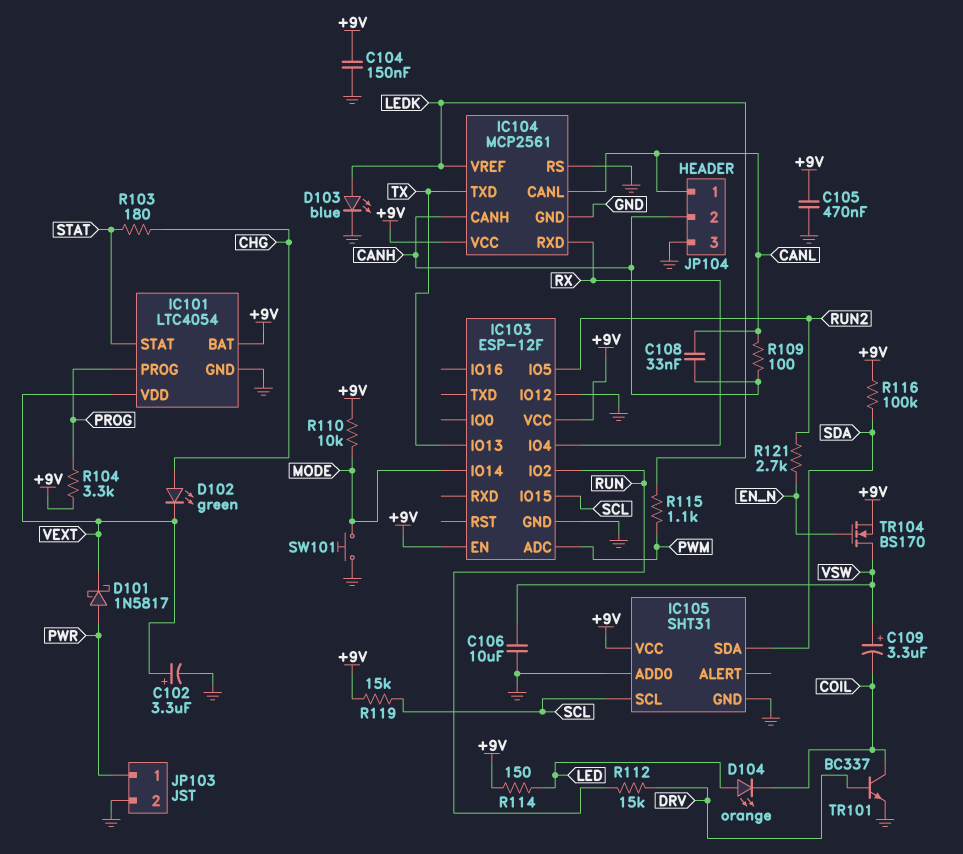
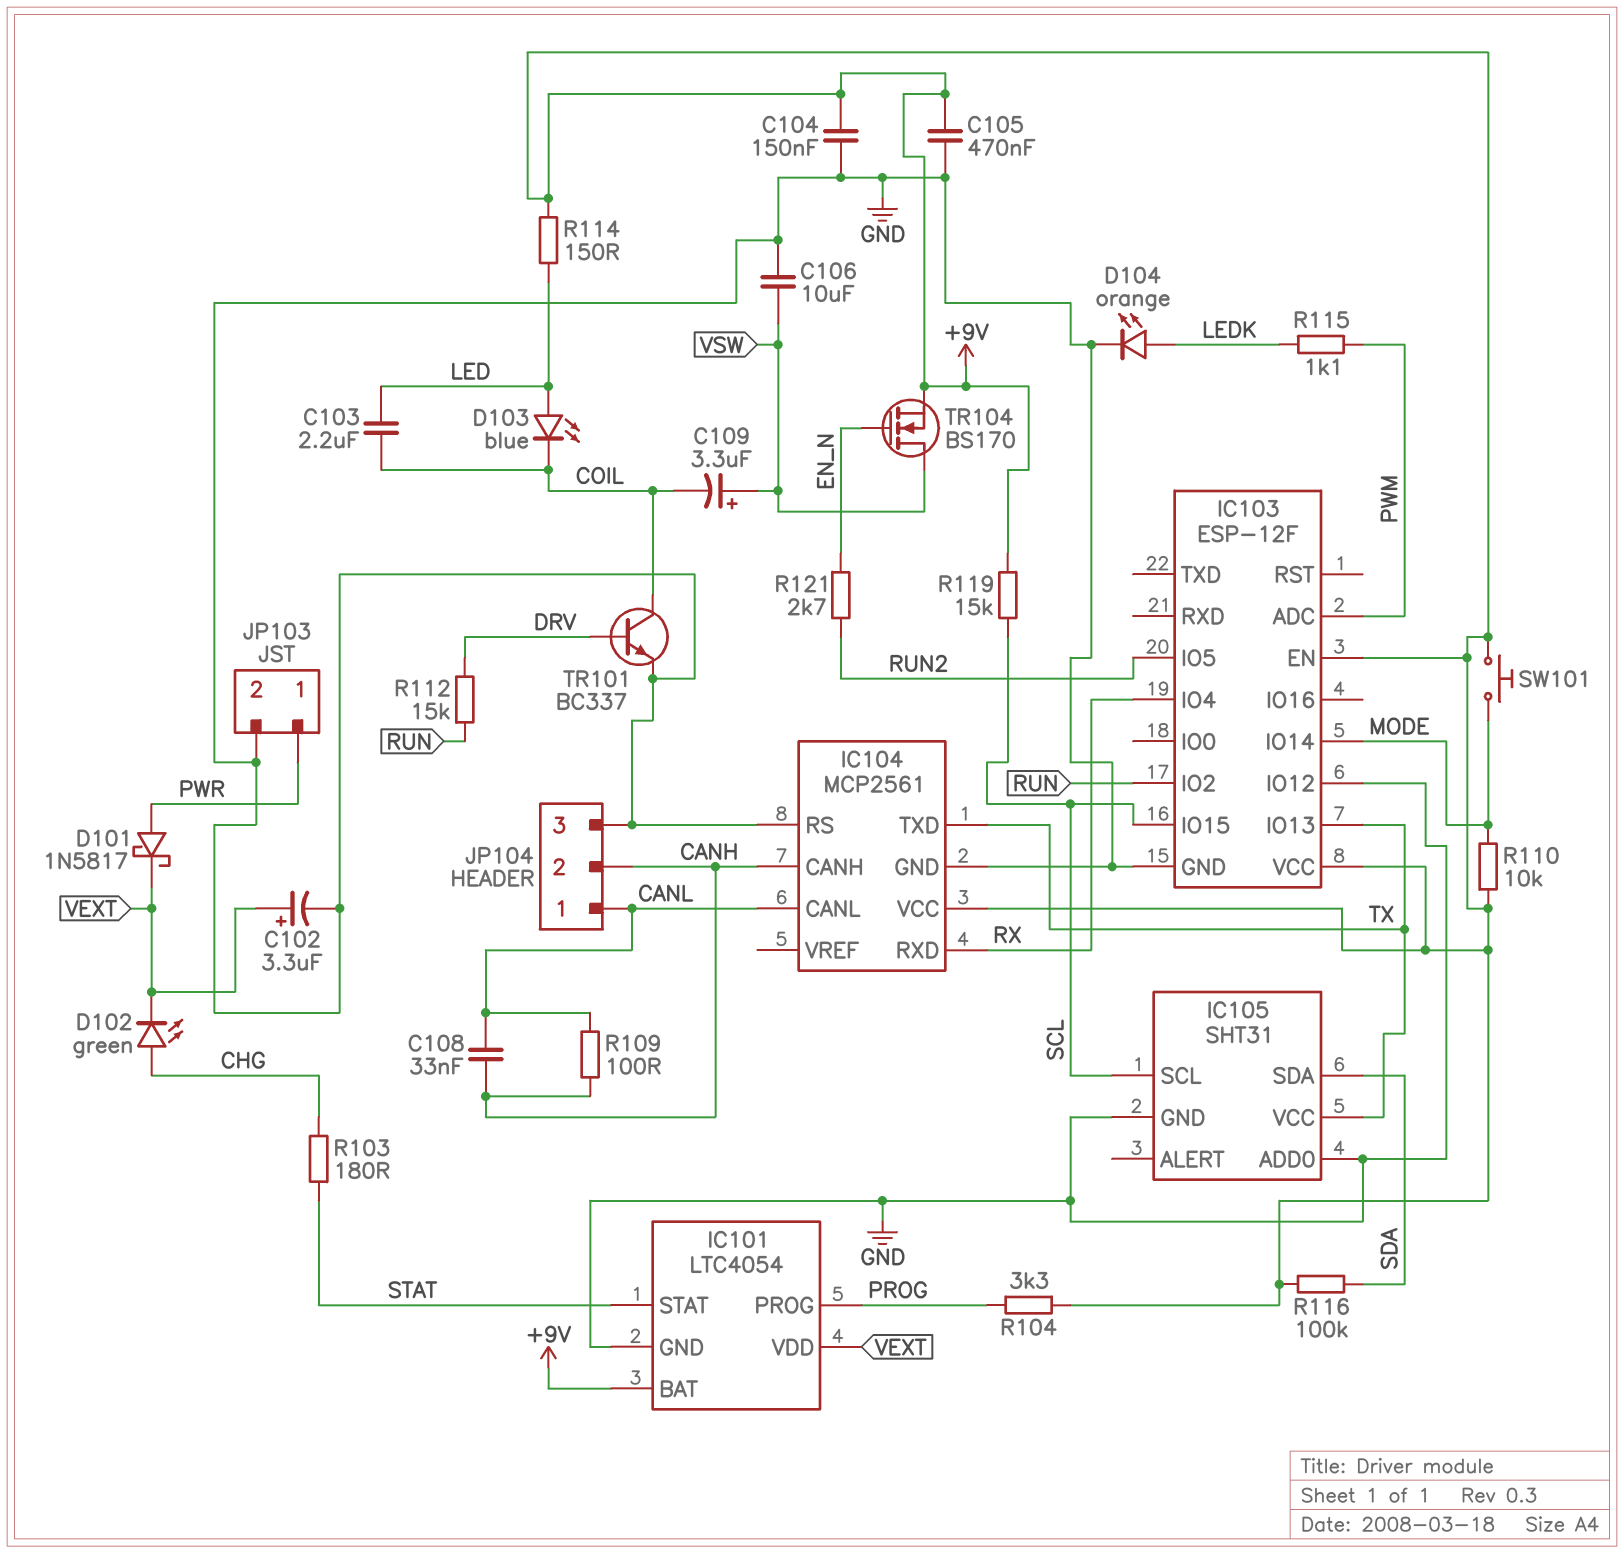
C103: none -> 2.2uF (COIL, LED)
D103: LED blue (A LEDK, K GND) -> LED blue (A LED, K COIL)
D104: LED orange (A LED, K COIL) -> LED orange (A LEDK, K GND)
IC104 pin VREF: LEDK -> none
IC105 pin VCC: +9V -> TX
SW101: button (GND, MODE) -> button (+9V, MODE)

